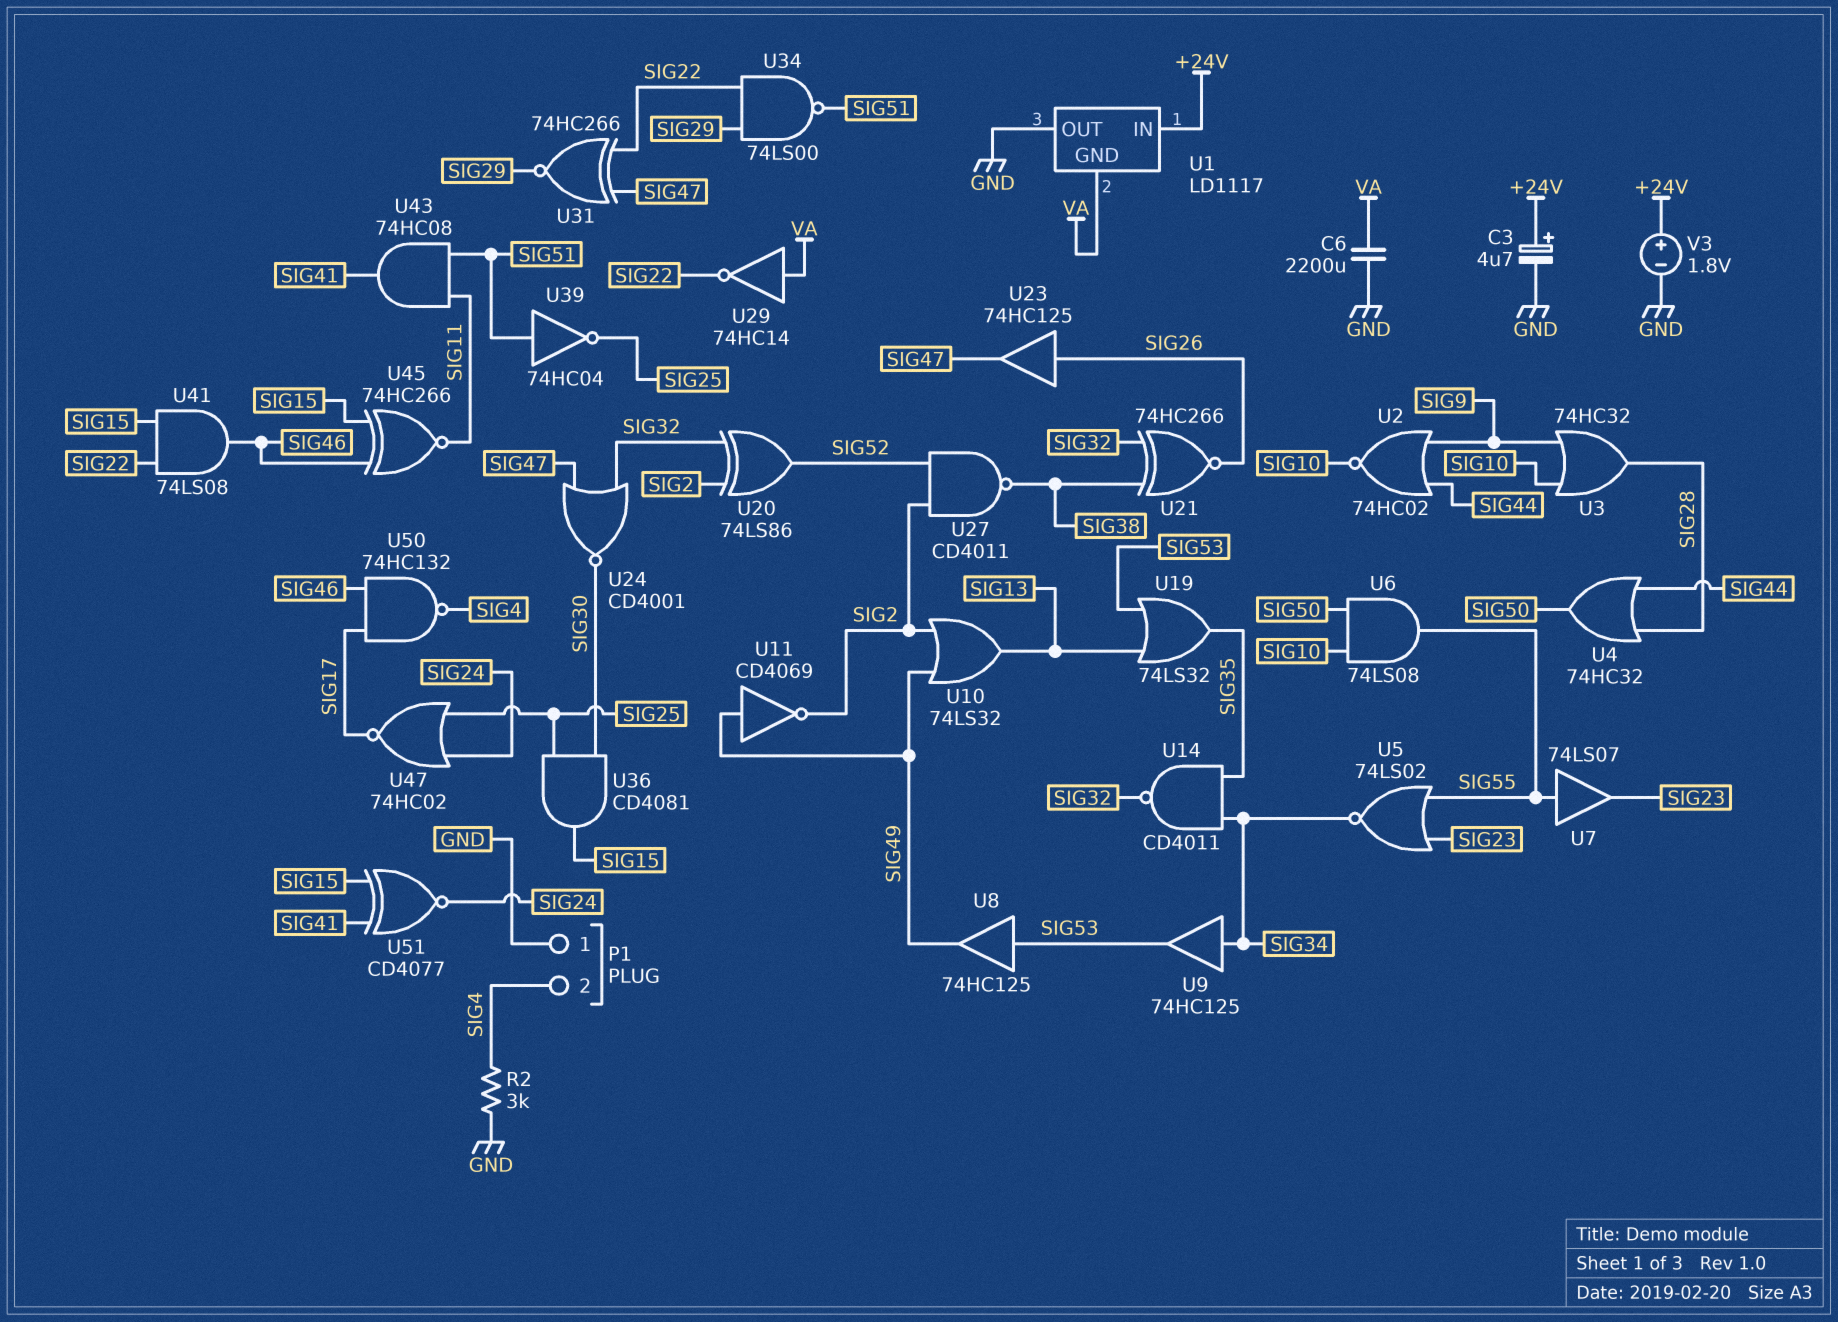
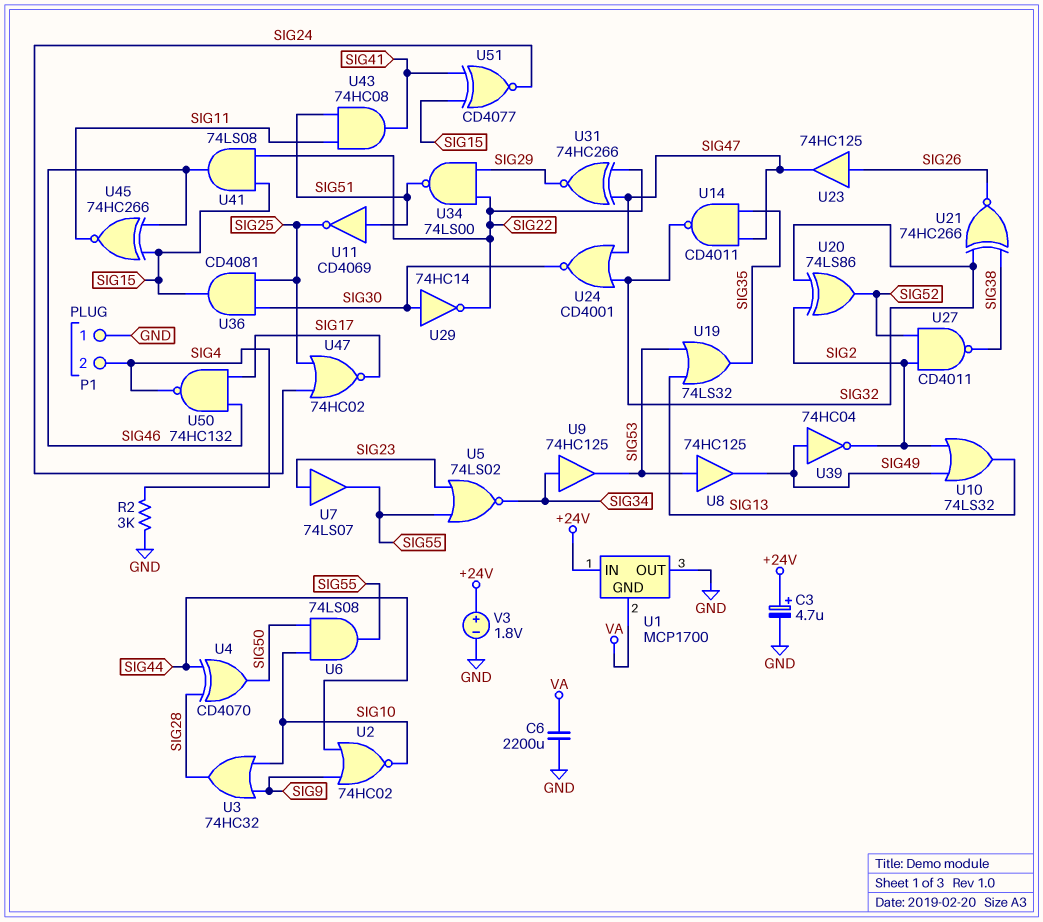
U1: LD1117 -> MCP1700
U4: OR 74HC32 (in SIG28, in SIG44, out SIG50) -> XOR CD4070 (in SIG28, in SIG44, out SIG50)
U7: buffer 74LS07 (in SIG55, out SIG23) -> buffer 74LS07 (in SIG23, out SIG55)
U11: NOT CD4069 (in SIG49, out SIG2) -> NOT CD4069 (in SIG51, out SIG25)
U14: NAND CD4011 (in SIG34, in SIG35, out SIG32) -> NAND CD4011 (in SIG35, in SIG47, out SIG32)
U29: NOT 74HC14 (in VA, out SIG22) -> NOT 74HC14 (in SIG30, out SIG22)
U39: NOT 74HC04 (in SIG51, out SIG25) -> NOT 74HC04 (in SIG49, out SIG2)

